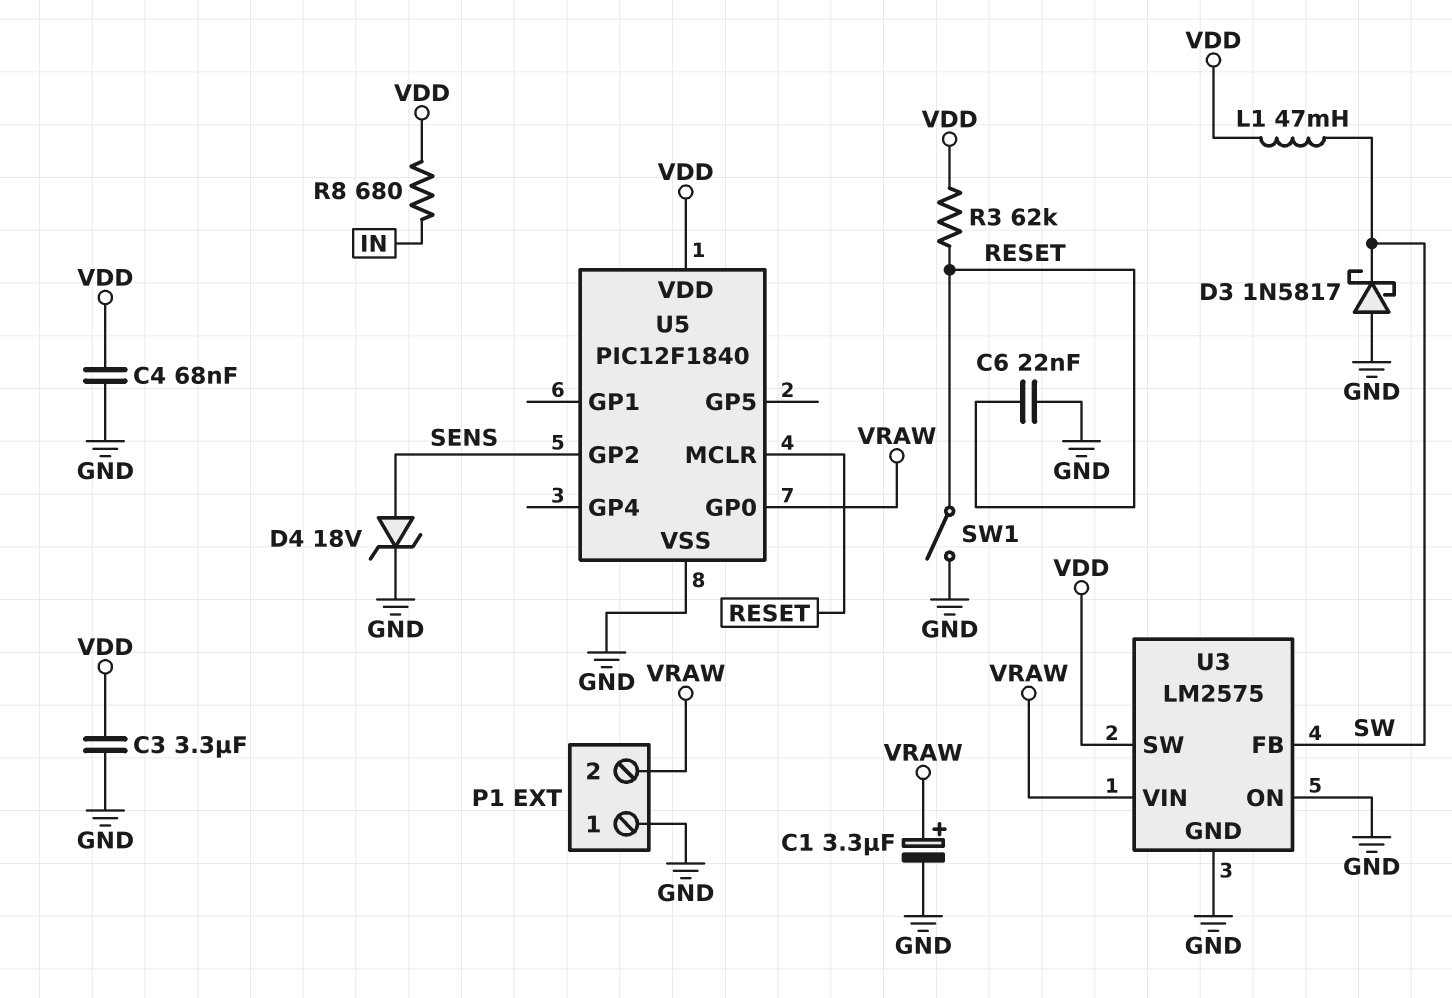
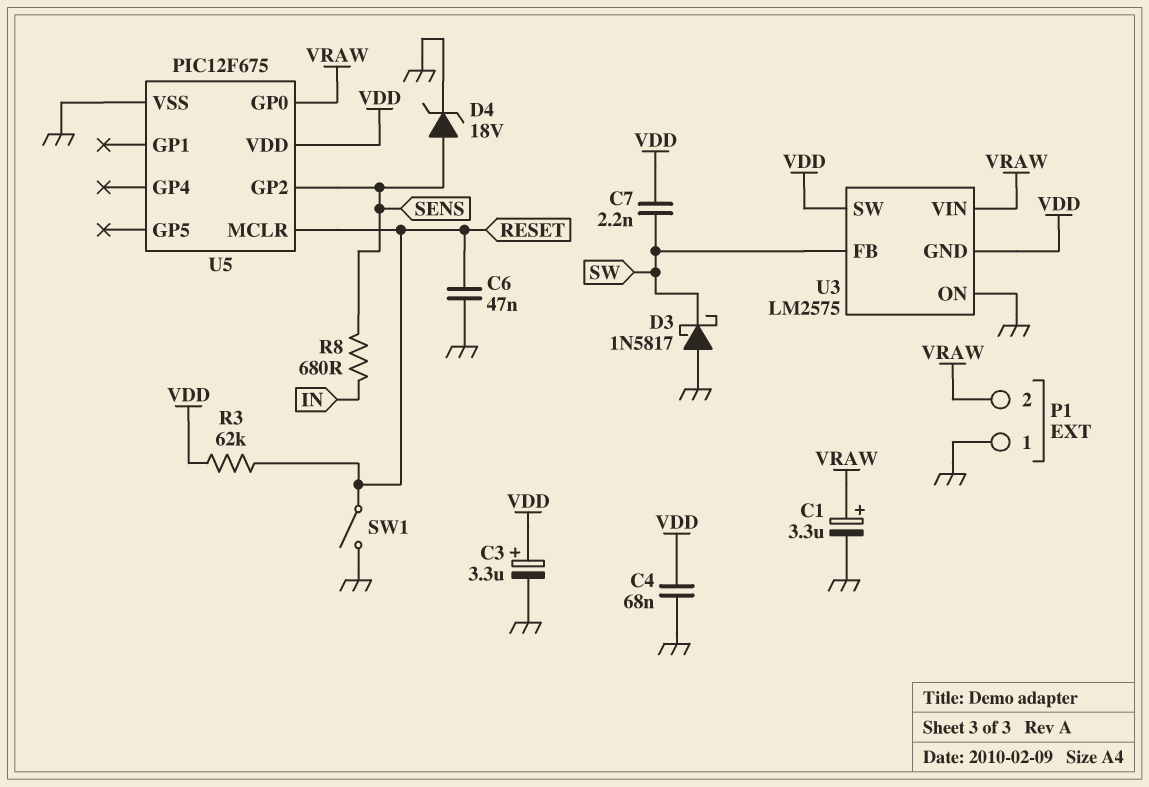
C3: 3.3uF (GND, VDD) -> 3.3uF (plus VDD, minus GND)
C6: 22nF (GND, RESET) -> 47nF (GND, RESET)
C7: none -> 2.2nF (SW, VDD)
L1: 47mH (SW, VDD) -> none
R8: 680 (IN, VDD) -> 680 (IN, SENS)
U3 pin GND: GND -> VDD
U5: PIC12F1840 -> PIC12F675

